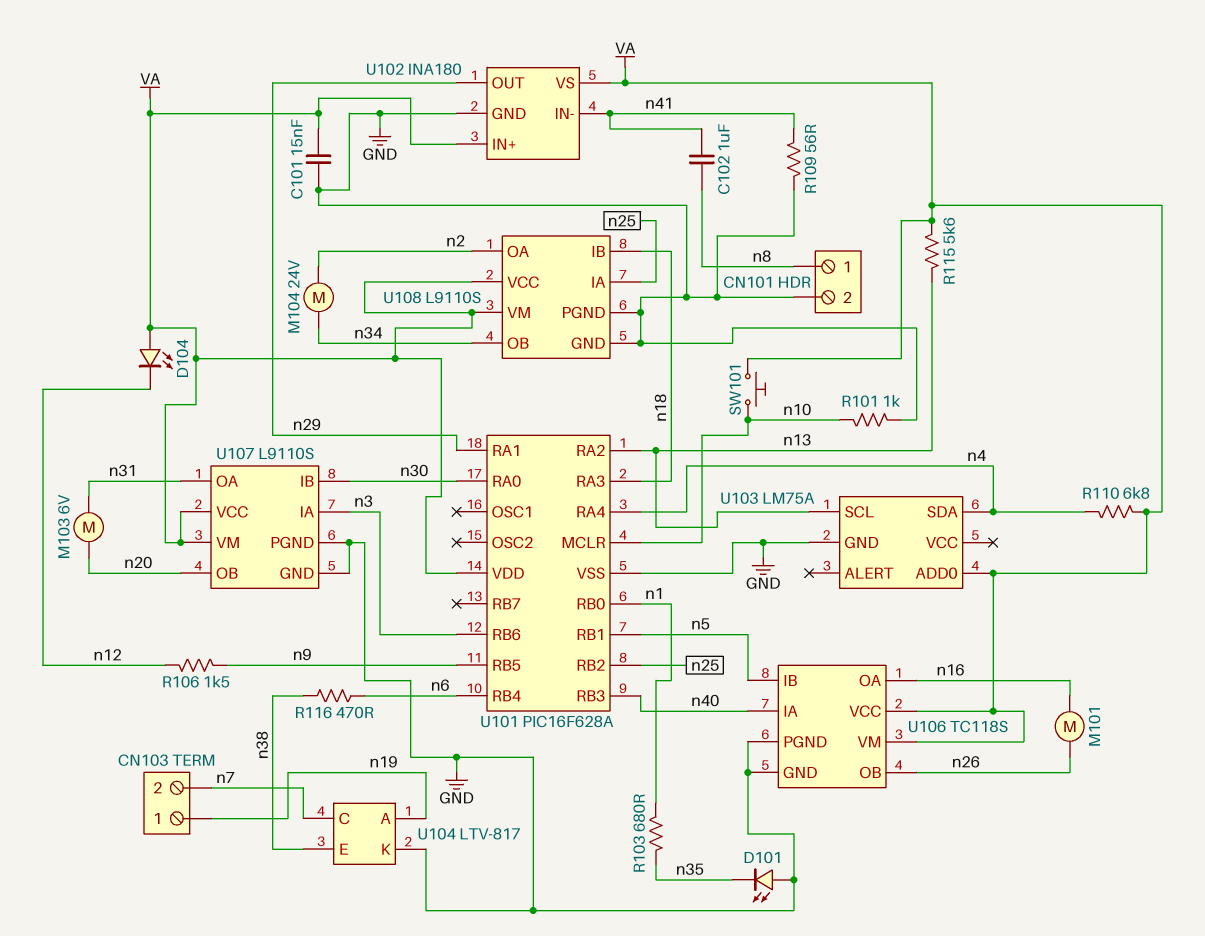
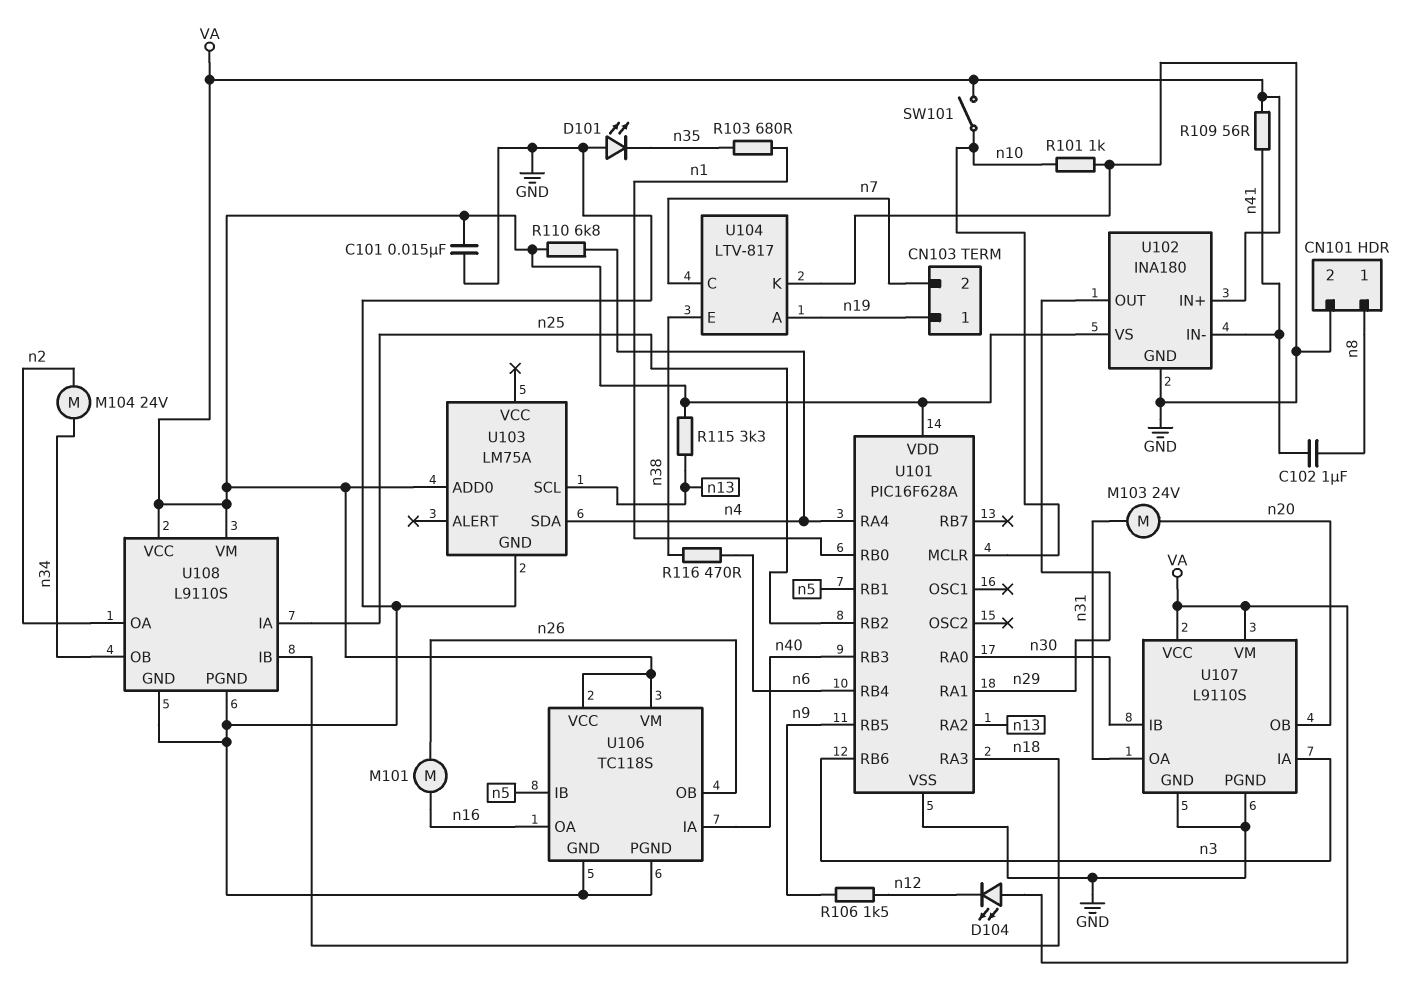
M103: motor 6V (n20, n31) -> motor 24V (n20, n31)
R109: 56 (GND, n41) -> 56 (VA, n41)
R115: 5.6k (VA, n13) -> 3.3k (VA, n13)
SW101: button (VA, n10) -> switch (VA, n10)

